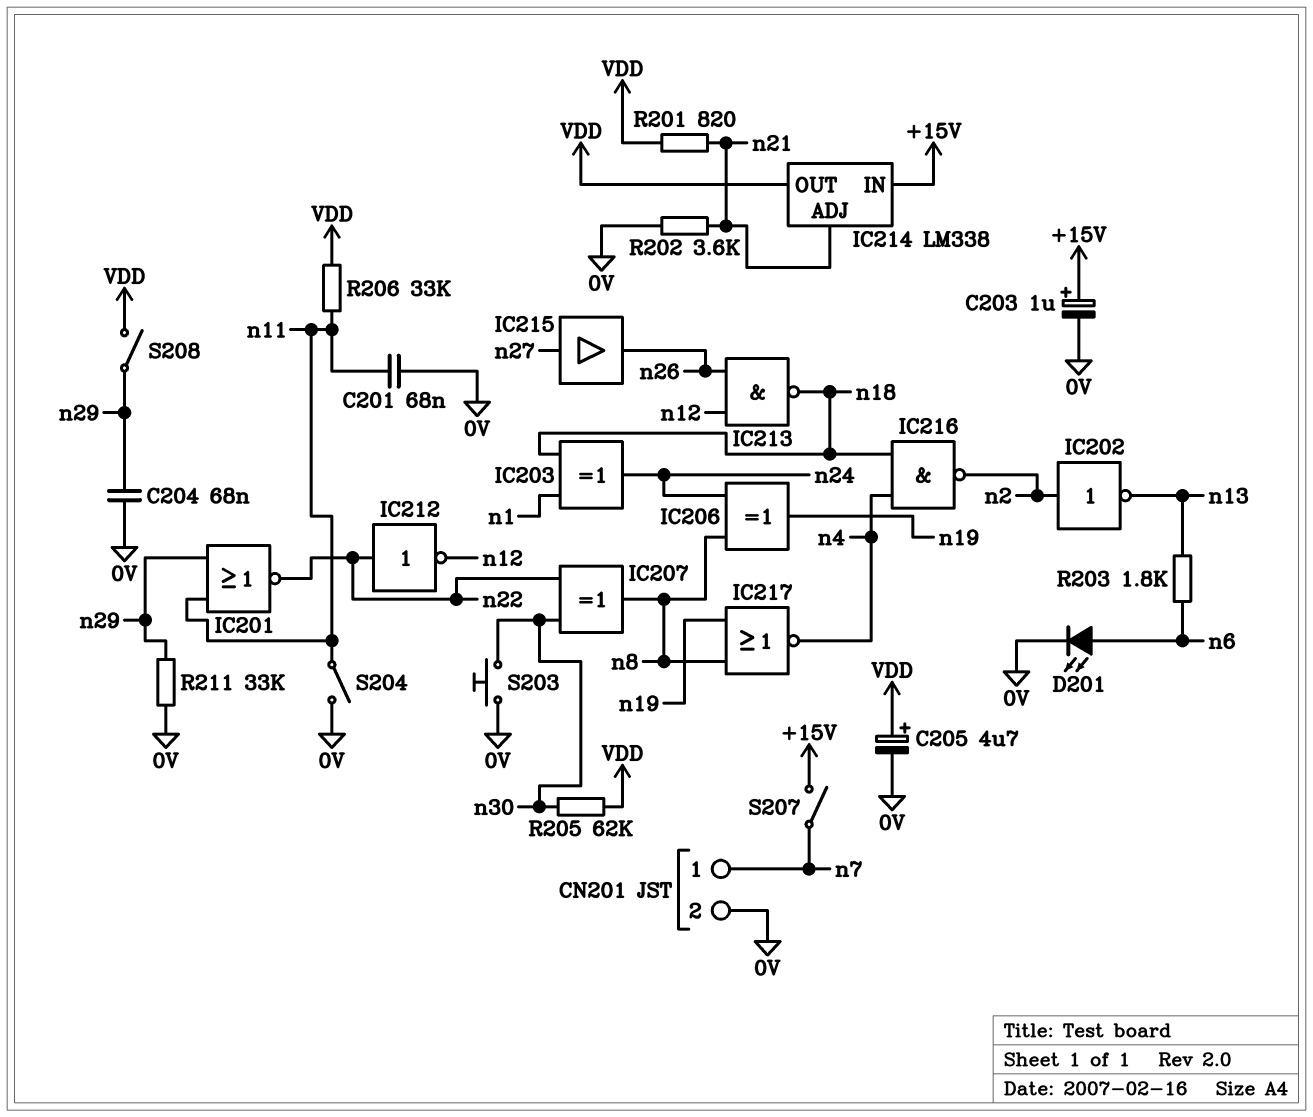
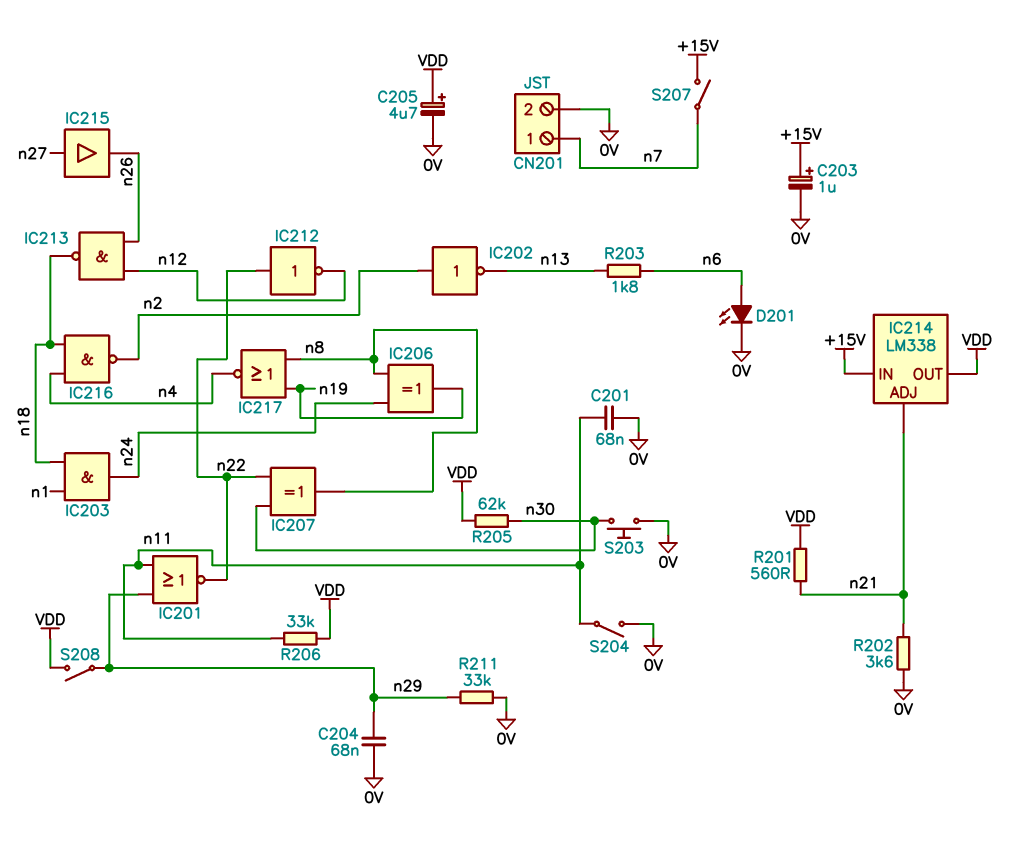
IC203: XOR (in n1, in n18, out n24) -> AND (in n1, in n18, out n24)
R201: 820 (VDD, n21) -> 560 (VDD, n21)

